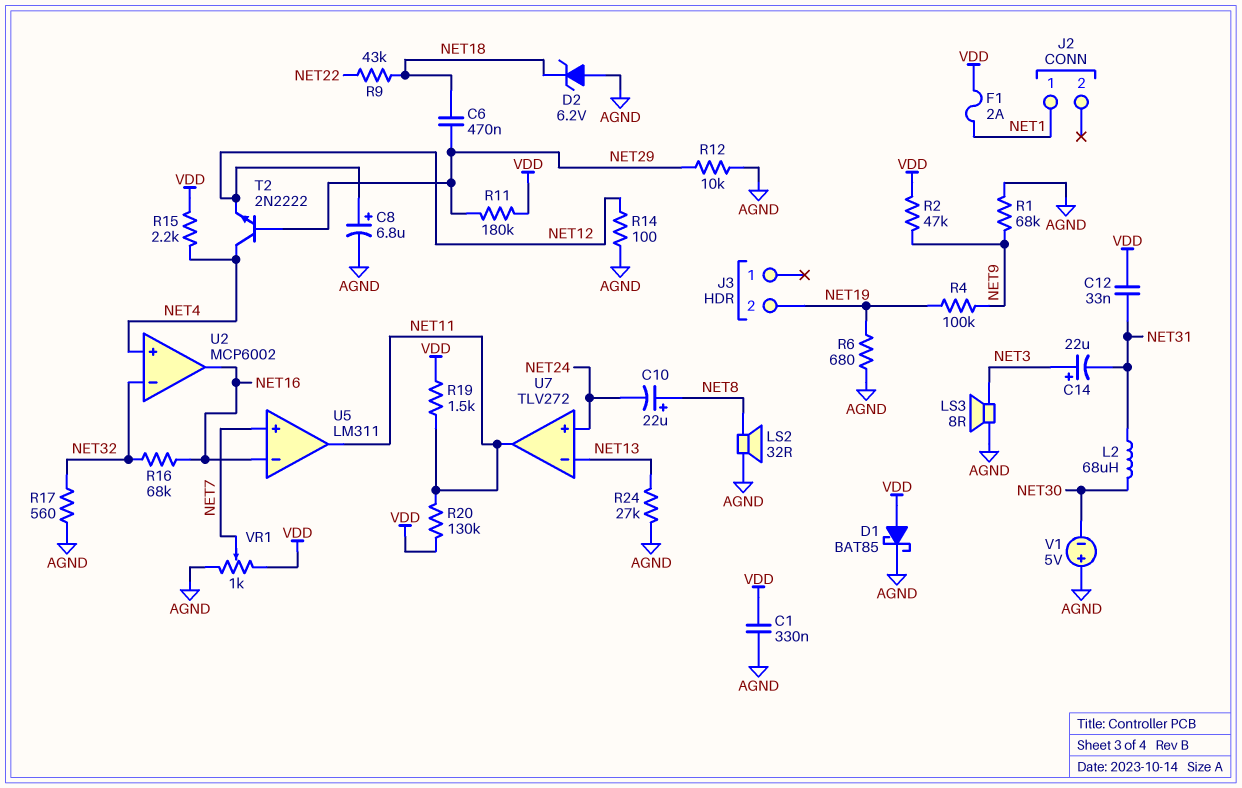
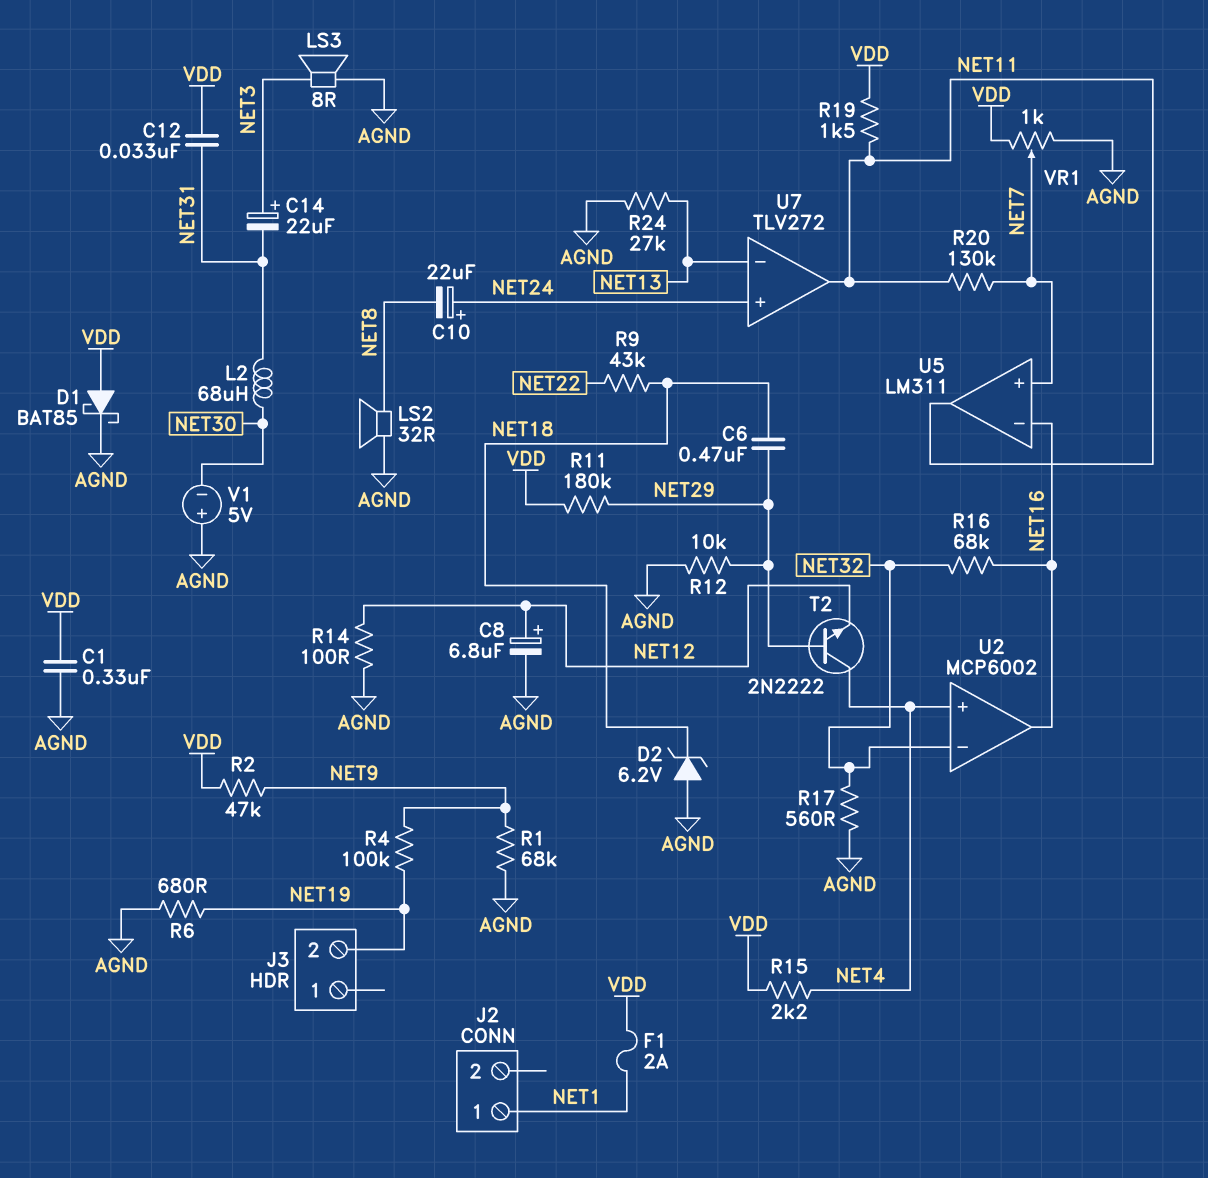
C10: 22uF (plus NET8, minus NET24) -> 22uF (plus NET24, minus NET8)
R20: 130k (NET11, VDD) -> 130k (NET7, NET11)

